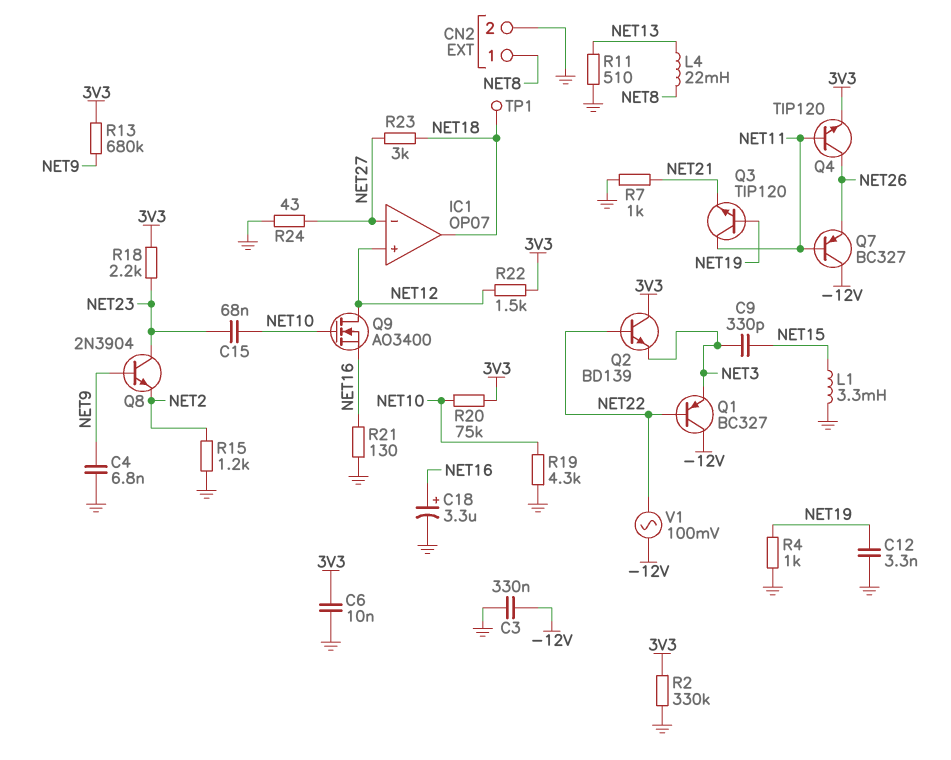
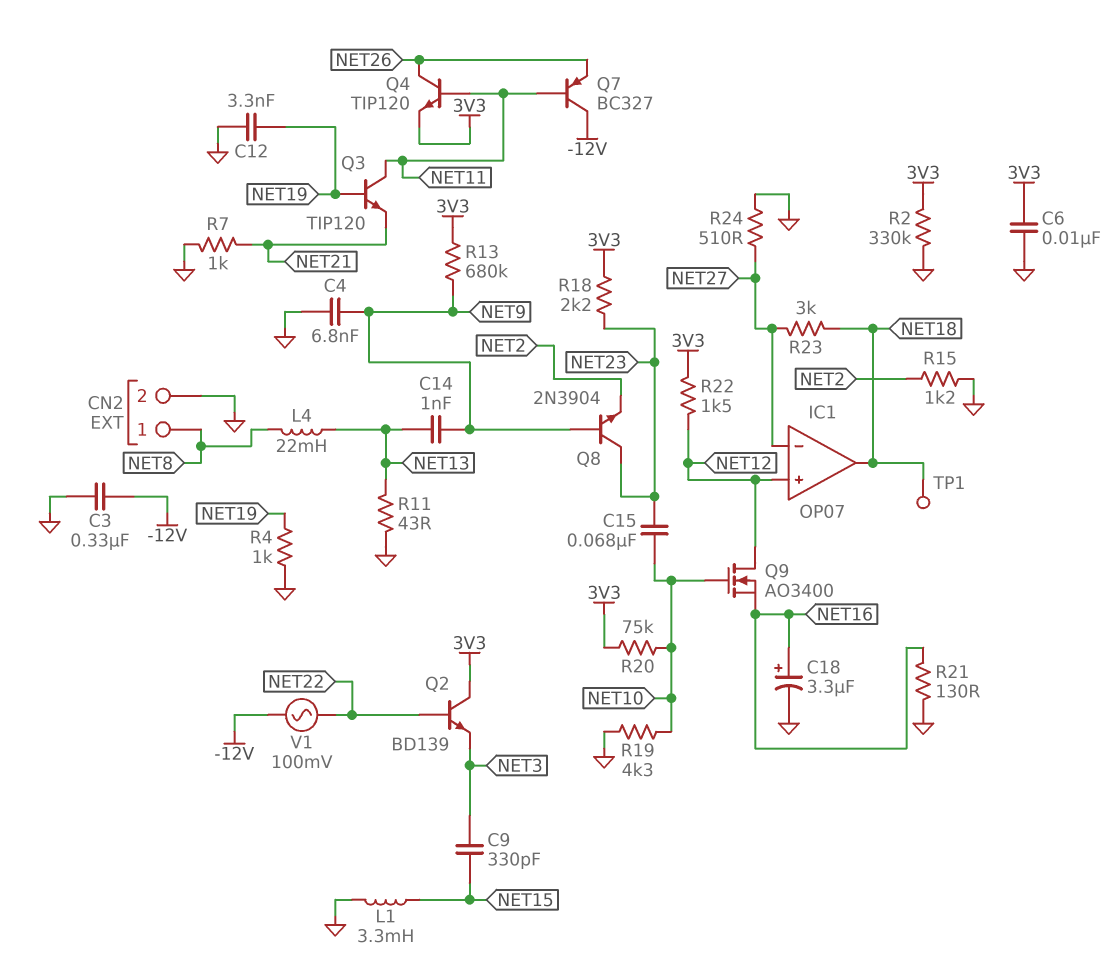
C14: none -> 1nF (NET9, NET13)
Q1: PNP BC327 (B NET22, C -12V, E NET3) -> none
R11: 510 (GND, NET13) -> 43 (GND, NET13)
R24: 43 (GND, NET27) -> 510 (GND, NET27)

